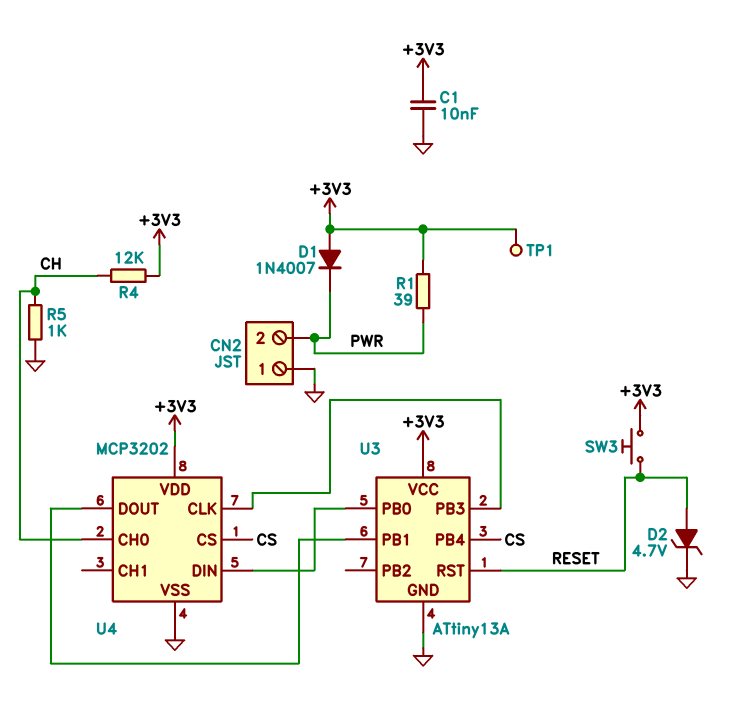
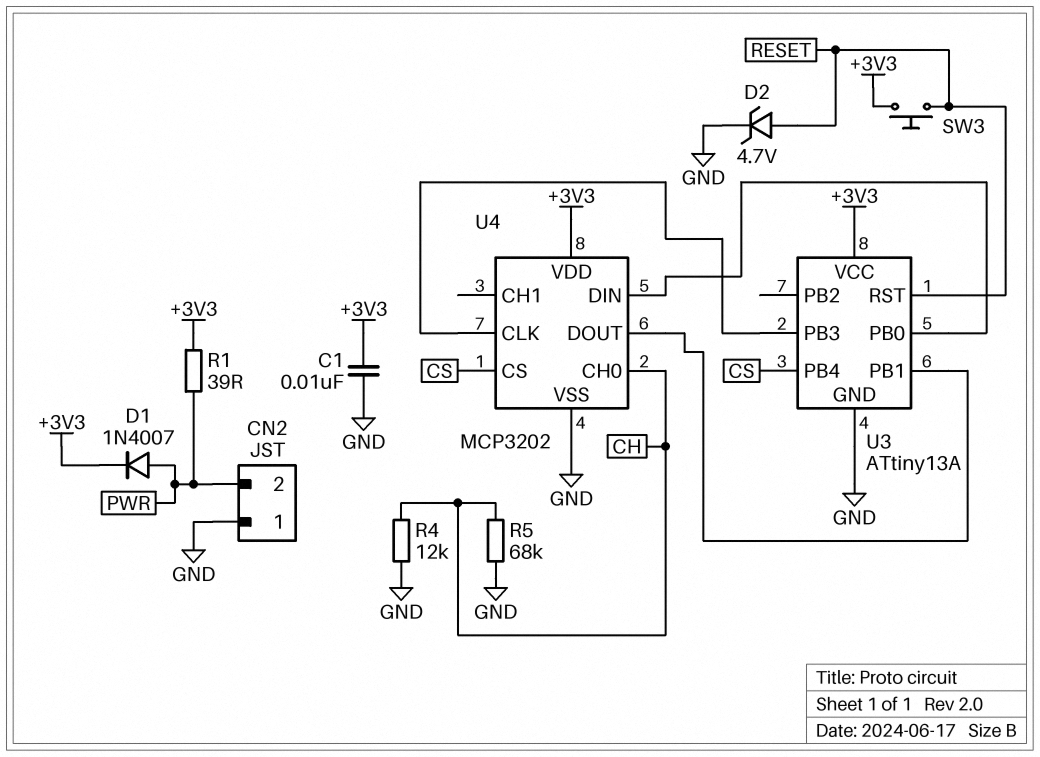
D1: diode 1N4007 (A +3V3, K PWR) -> diode 1N4007 (A PWR, K +3V3)
R4: 12k (+3V3, CH) -> 12k (CH, GND)
R5: 1k (CH, GND) -> 68k (CH, GND)
TP1: test point (+3V3) -> none

